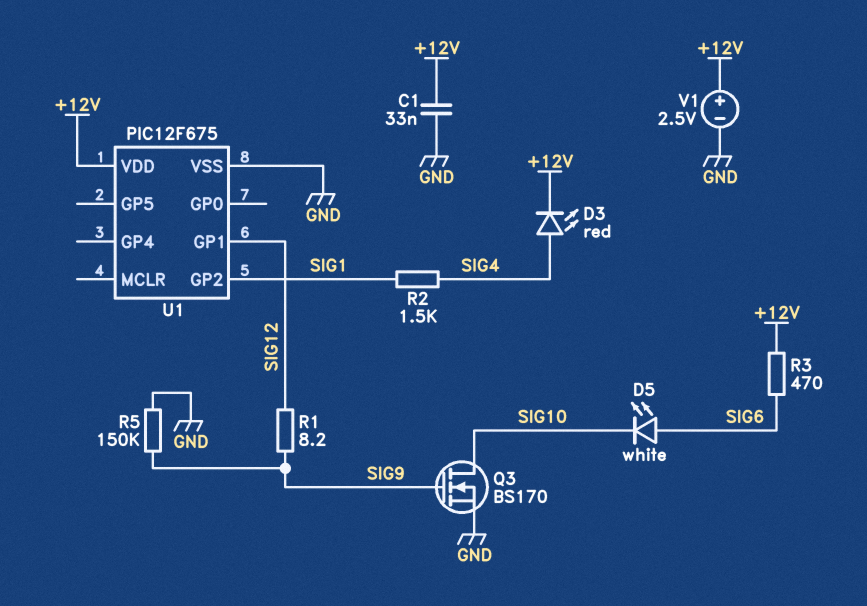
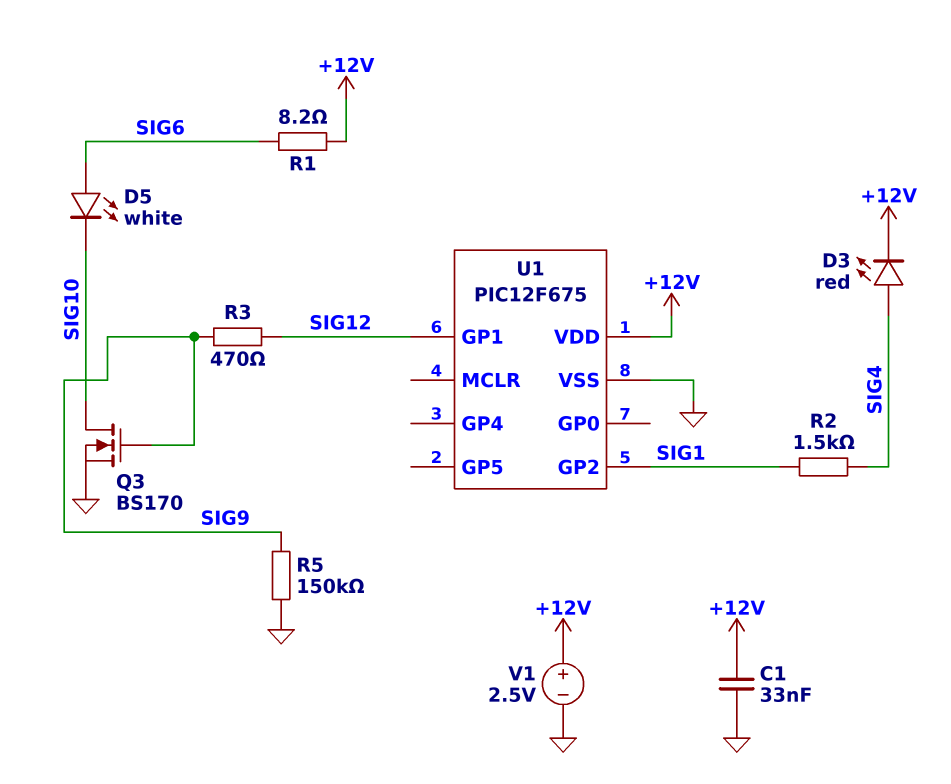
R1: 8.2 (SIG9, SIG12) -> 8.2 (+12V, SIG6)
R3: 470 (+12V, SIG6) -> 470 (SIG9, SIG12)

